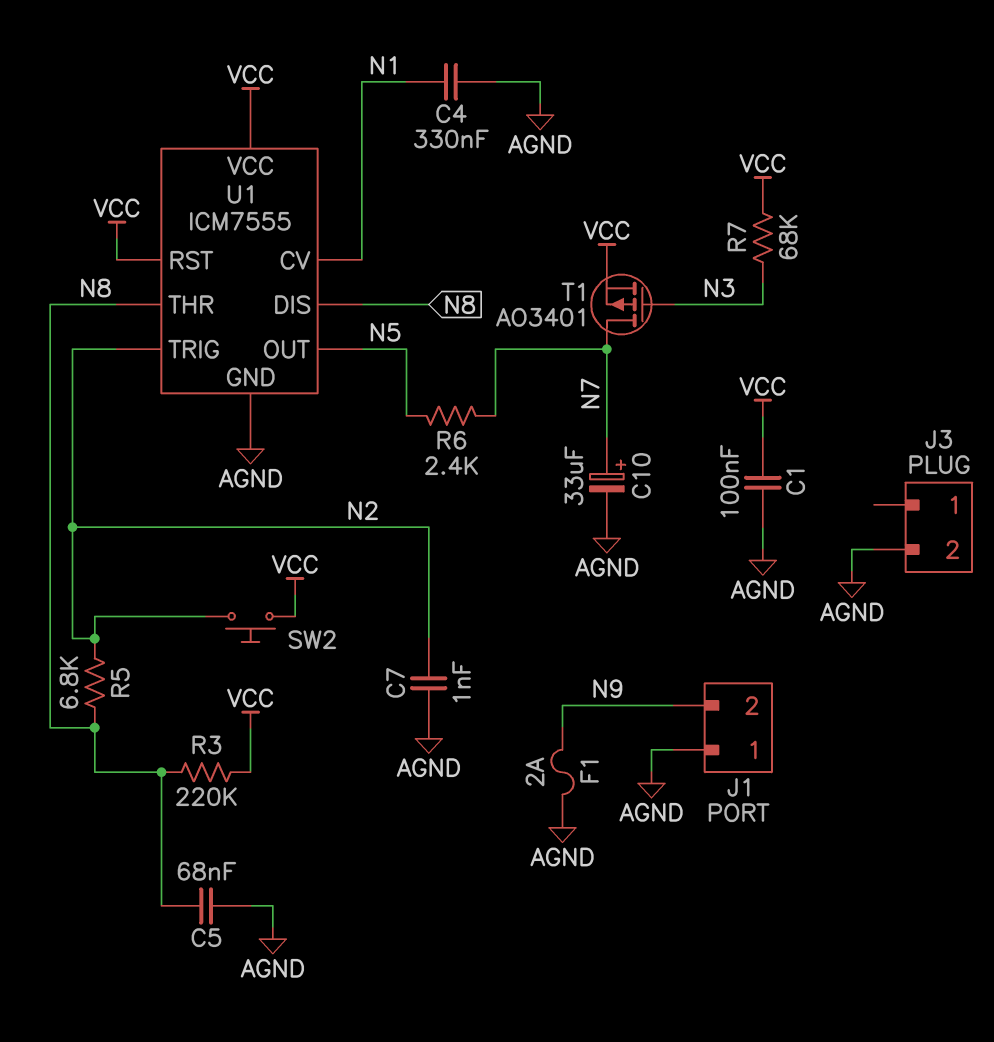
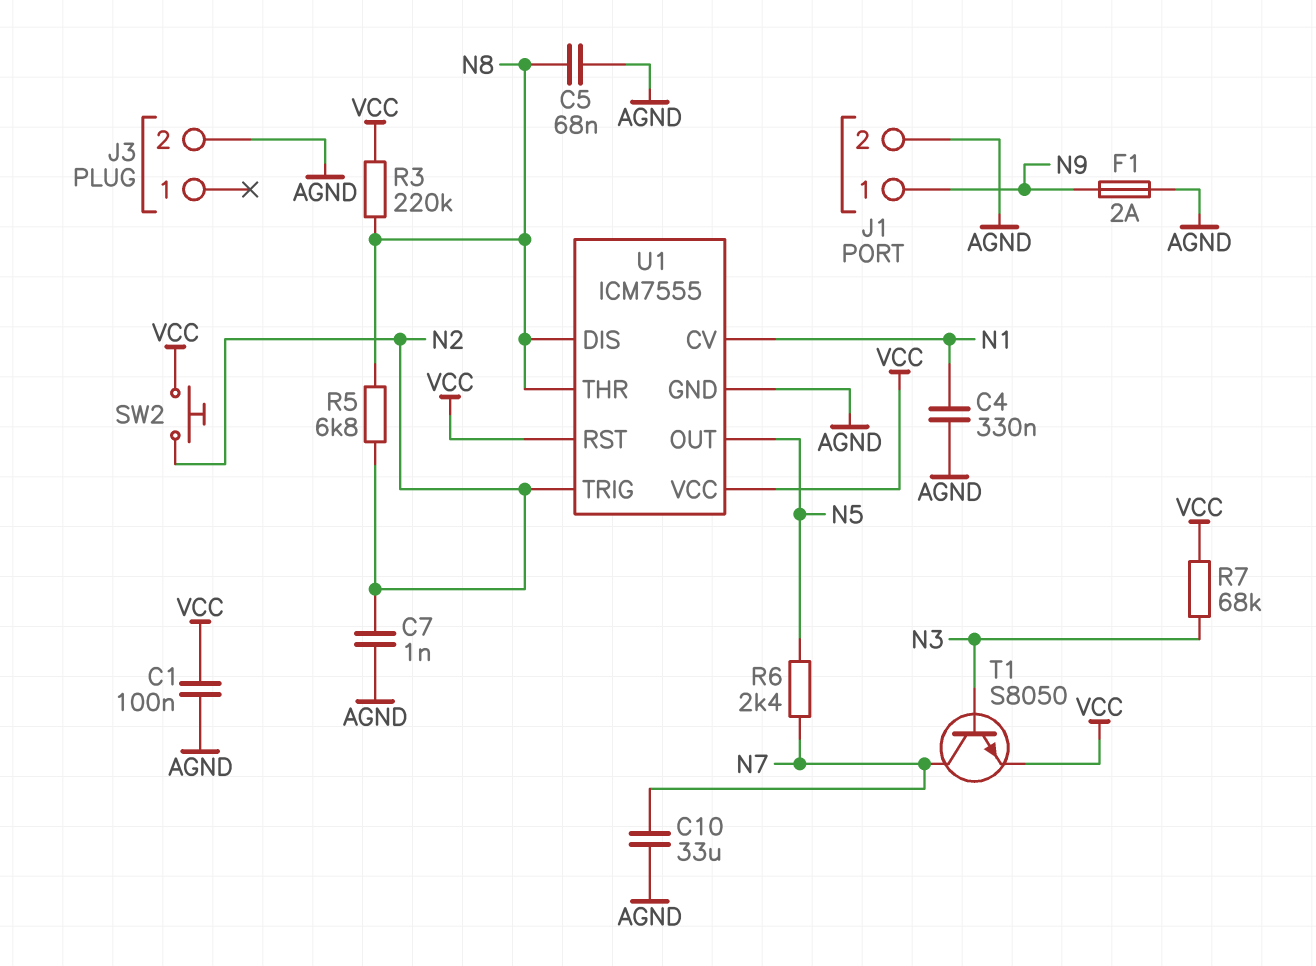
C10: 33uF (plus N7, minus AGND) -> 33uF (AGND, N7)
J1 pin 1: AGND -> N9
J1 pin 2: N9 -> AGND
T1: PMOS AO3401 (G N3, D N7, S VCC) -> NPN S8050 (B N3, C N7, E VCC)

